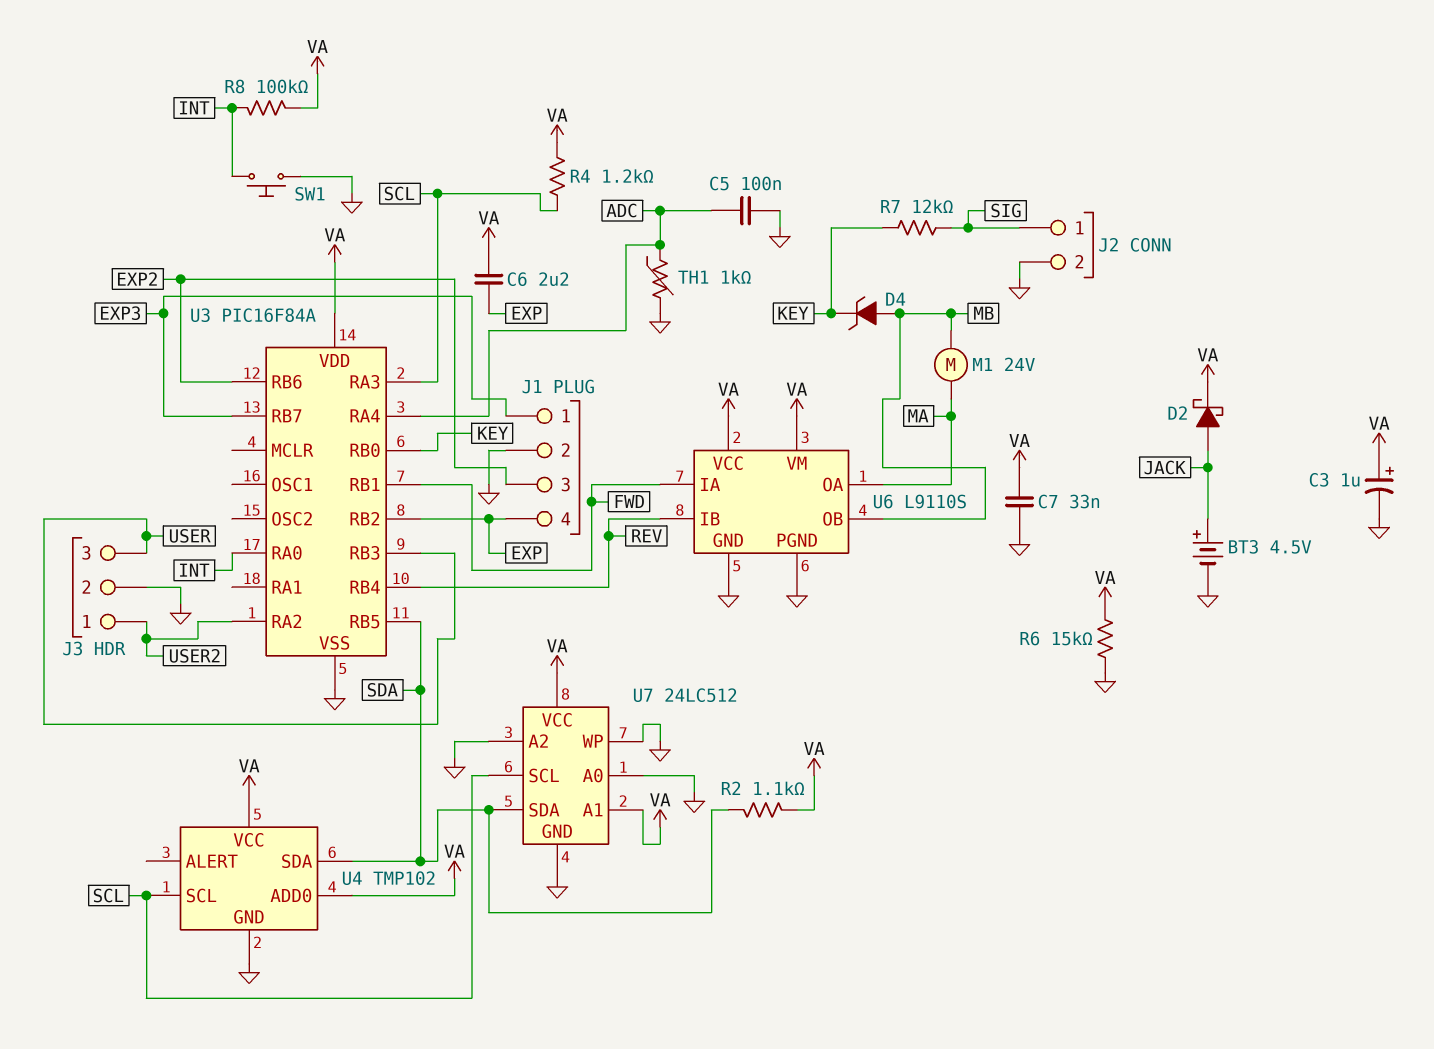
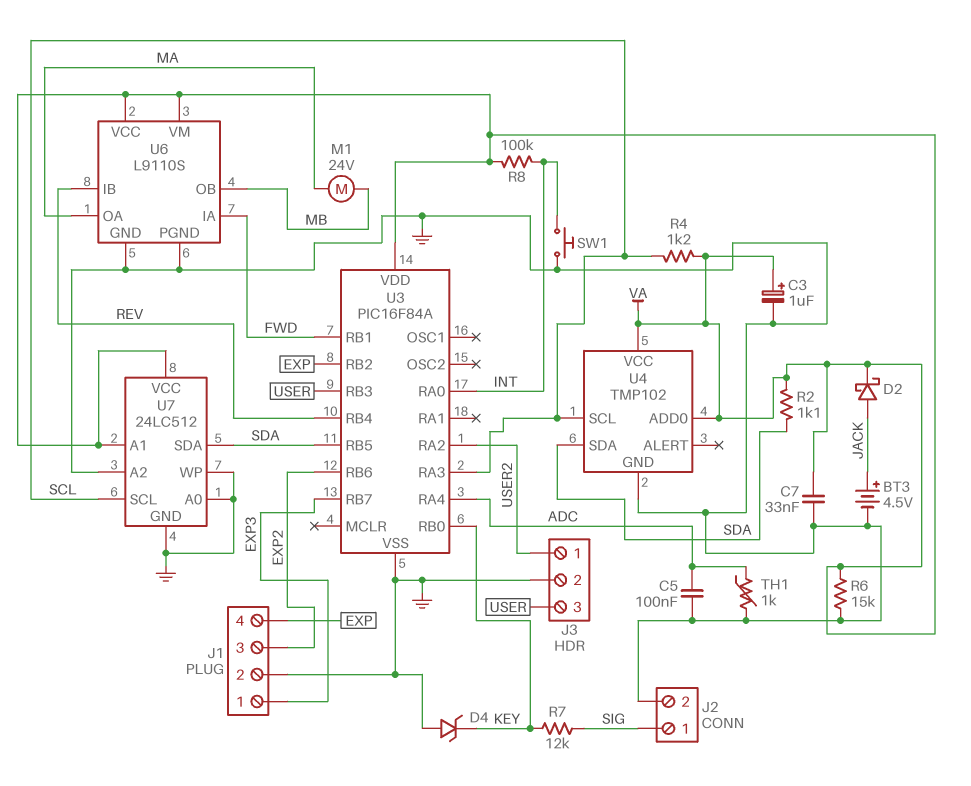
C6: 2.2uF (EXP, VA) -> none
D4: zener (A MB, K KEY) -> zener (A GND, K KEY)

